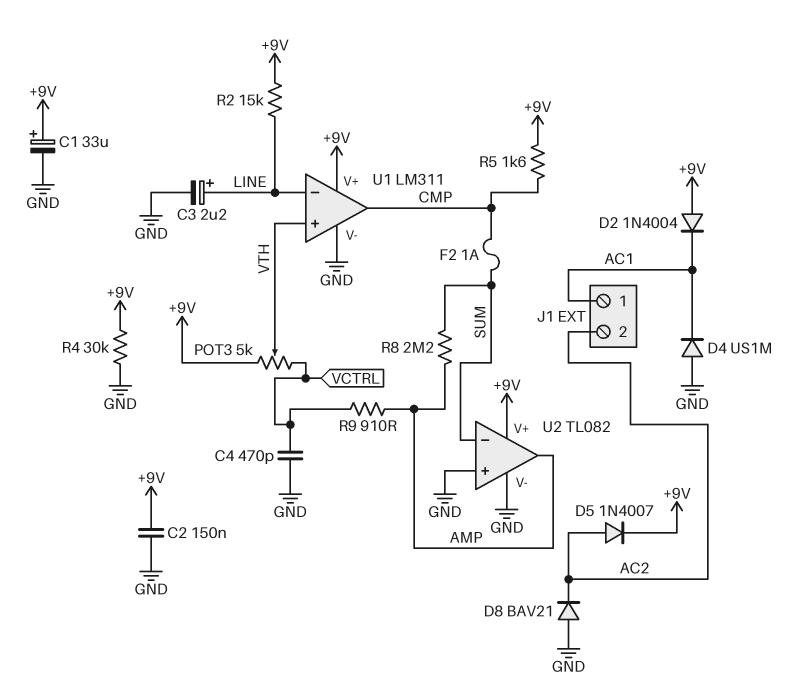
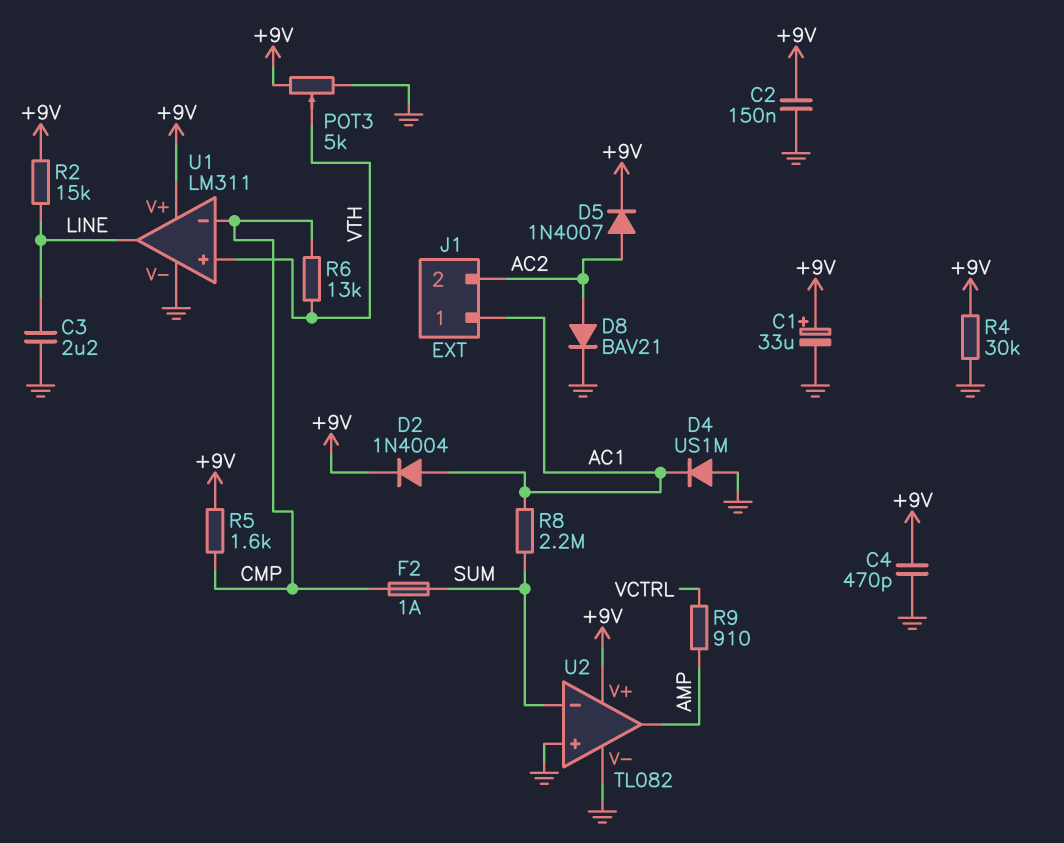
C3: 2.2uF (plus LINE, minus GND) -> 2.2uF (GND, LINE)
C4: 470pF (GND, VCTRL) -> 470pF (+9V, GND)
D2: diode 1N4004 (A +9V, K AC1) -> diode 1N4004 (A AC1, K +9V)
D8: diode BAV21 (A GND, K AC2) -> diode BAV21 (A AC2, K GND)
POT3: 5k (+9V, VCTRL, wiper VTH) -> 5k (+9V, GND, wiper VTH)
R6: none -> 13k (CMP, VTH)
R8: 2.2M (AMP, SUM) -> 2.2M (AC1, SUM)
U1 pin in-: LINE -> CMP
U1 pin out: CMP -> LINE

